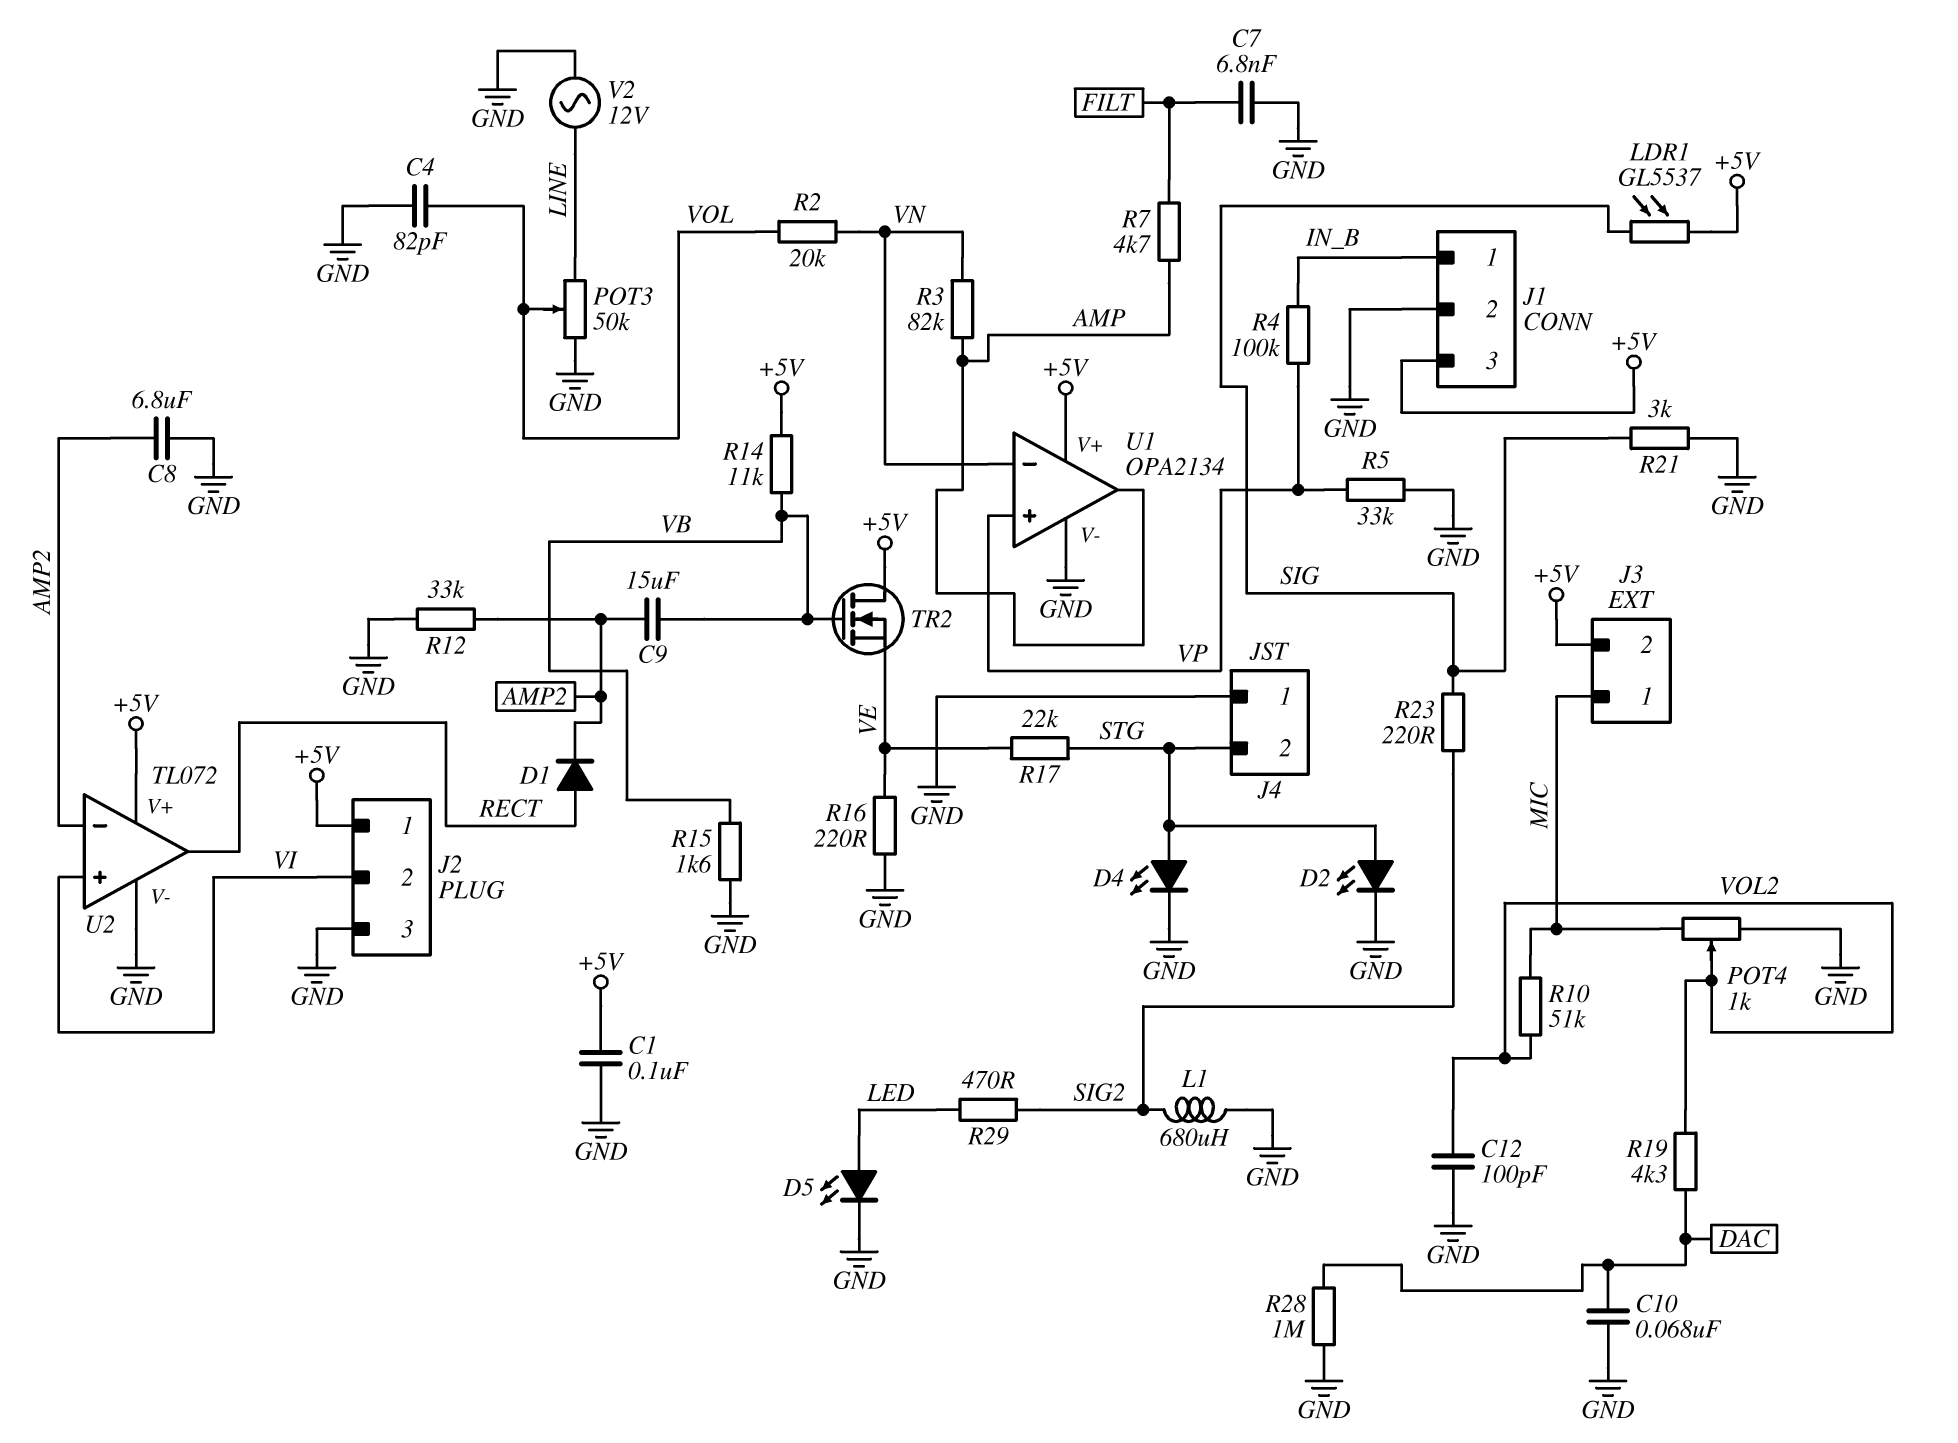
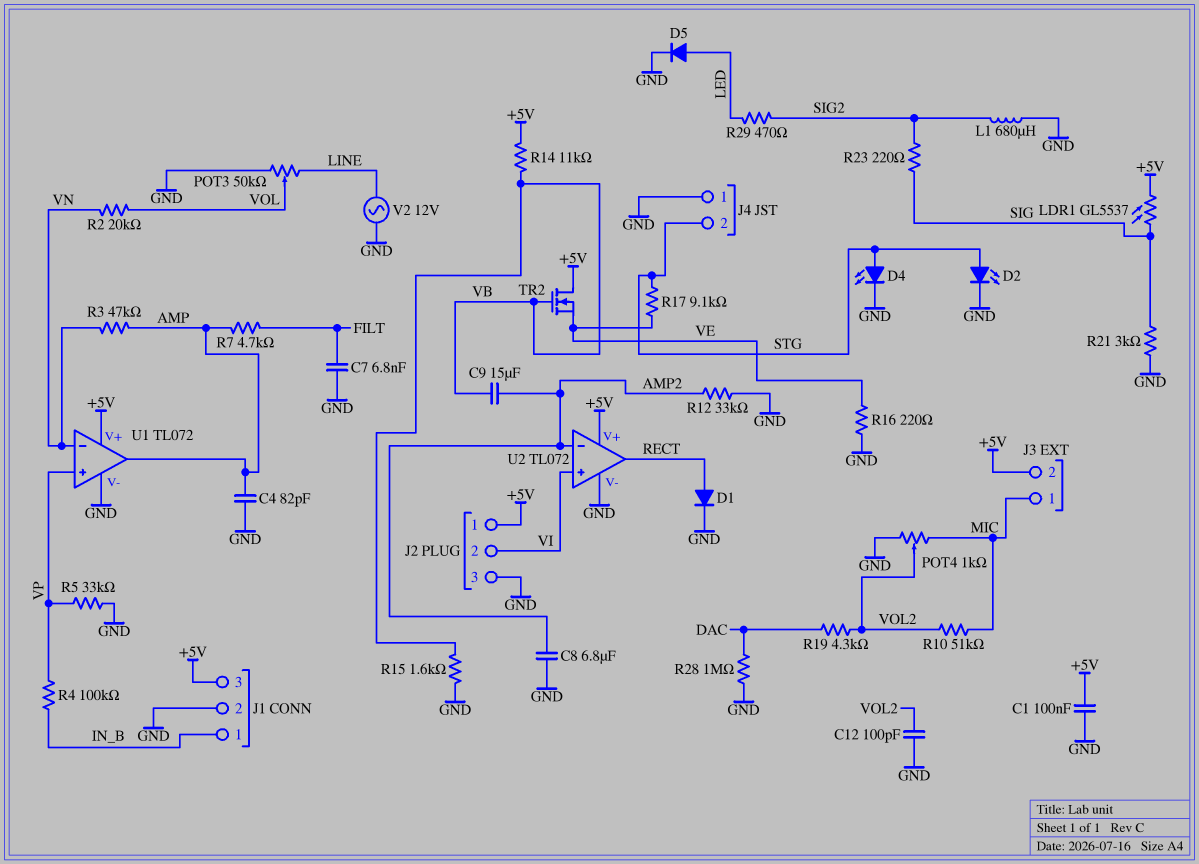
C4: 82pF (GND, VOL) -> 82pF (AMP, GND)
C10: 68nF (DAC, GND) -> none
D1: diode (A RECT, K AMP2) -> diode (A RECT, K GND)
D5: LED (A LED, K GND) -> diode (A LED, K GND)
R3: 82k (AMP, VN) -> 47k (AMP, VN)
R17: 22k (STG, VE) -> 9.1k (STG, VE)
U1: OPA2134 -> TL072

